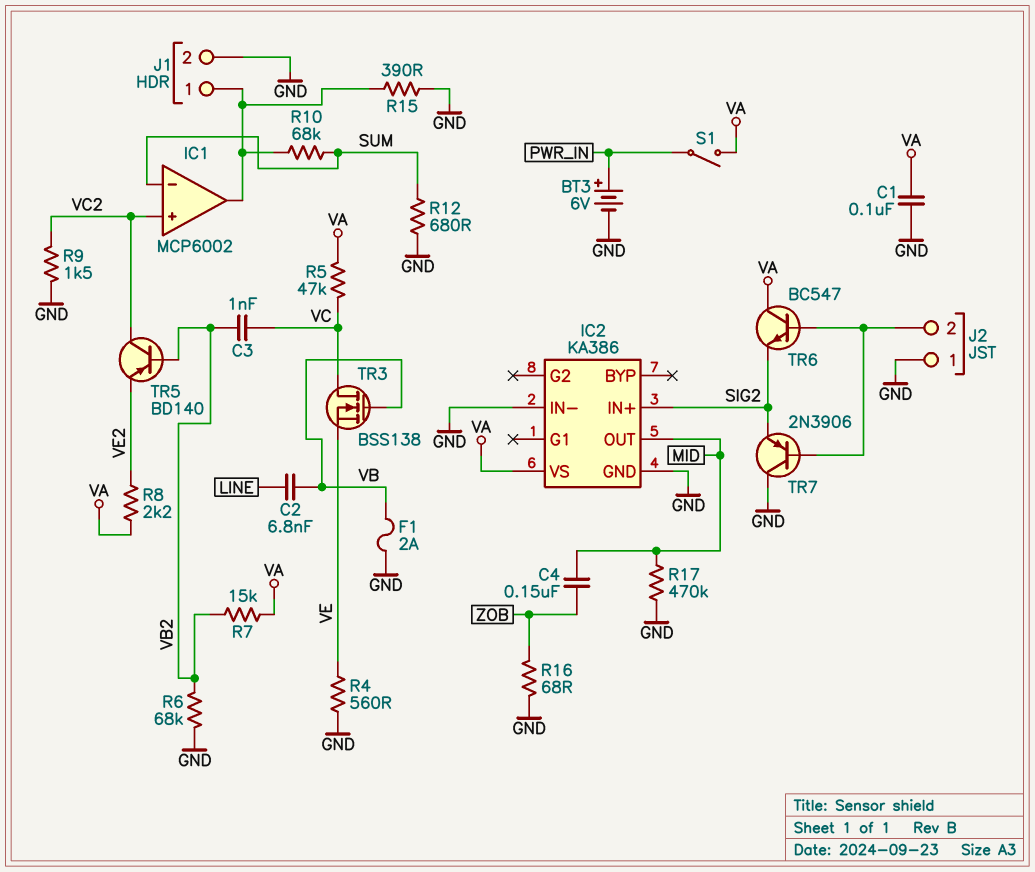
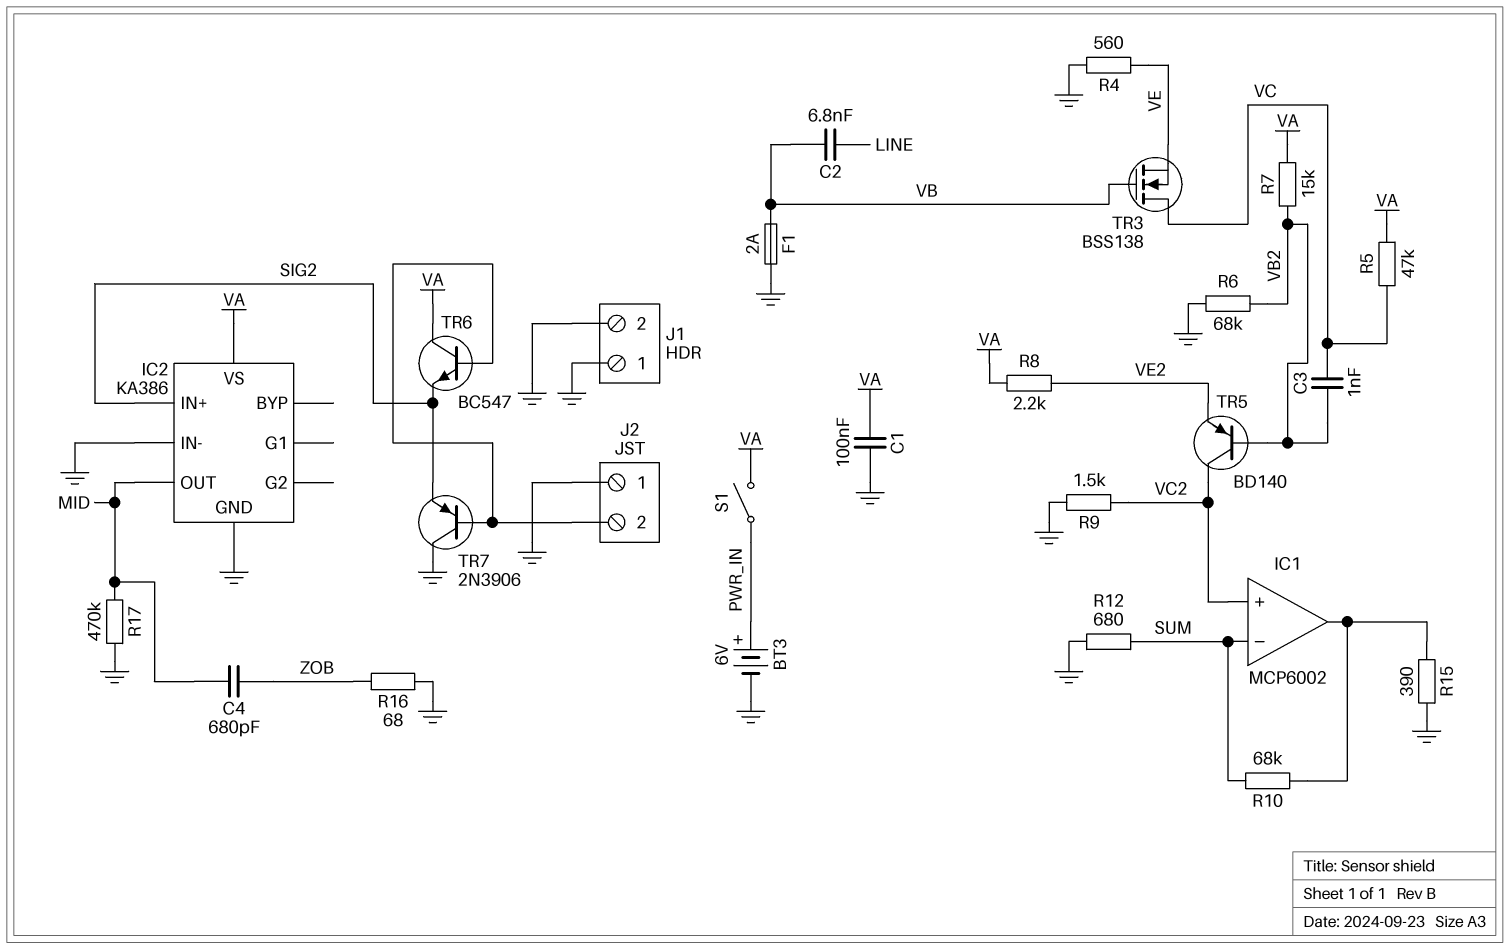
C4: 150nF (MID, ZOB) -> 680pF (MID, ZOB)
J1 pin 1: IC1/out -> GND

